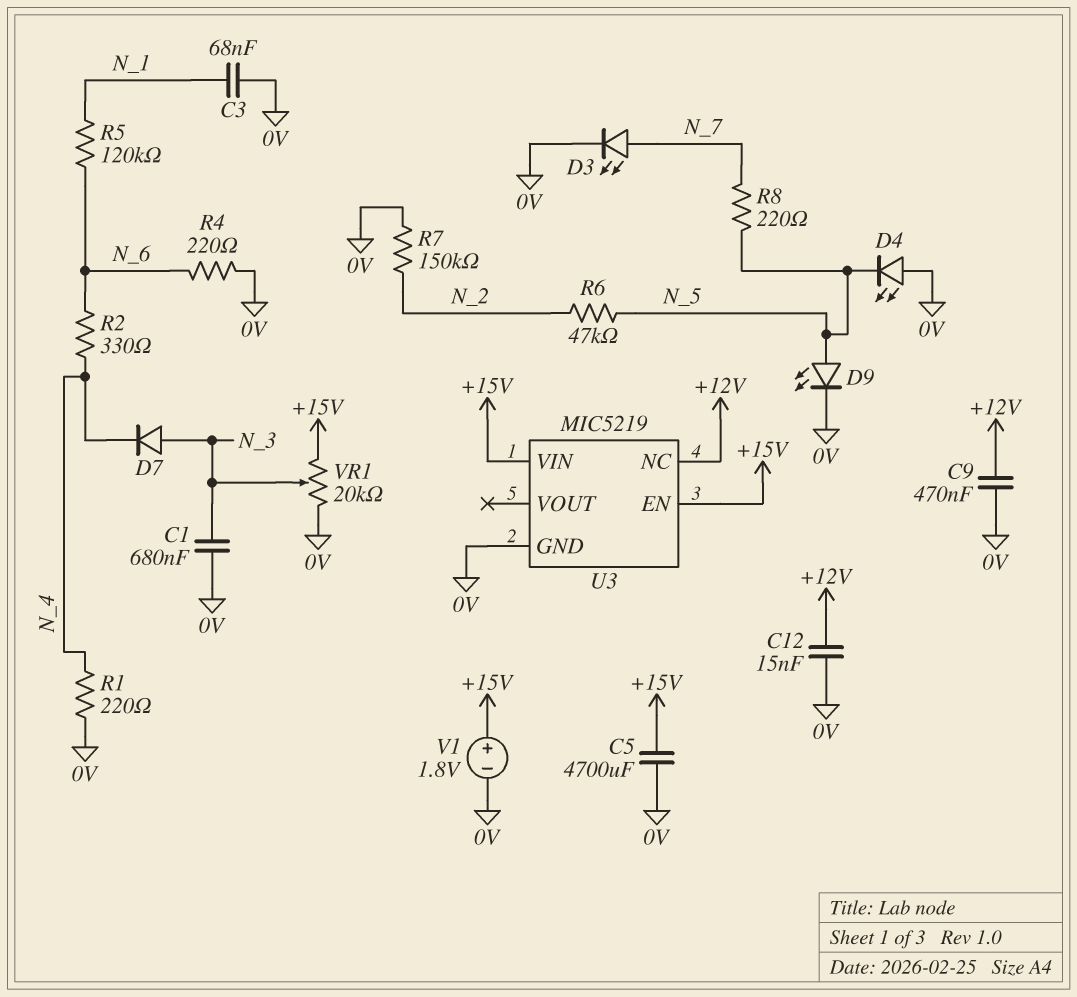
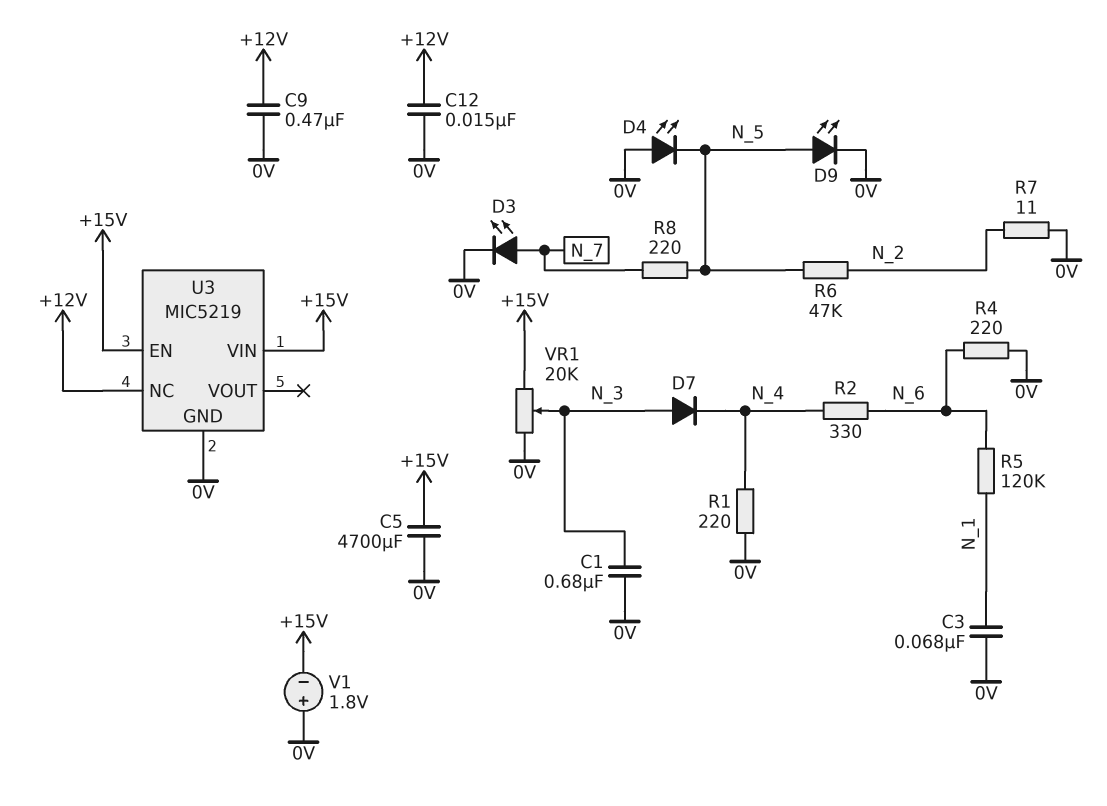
R7: 150k (0V, N_2) -> 11 (0V, N_2)
V1: 1.8V (plus +15V, minus 0V) -> 1.8V (plus 0V, minus +15V)

